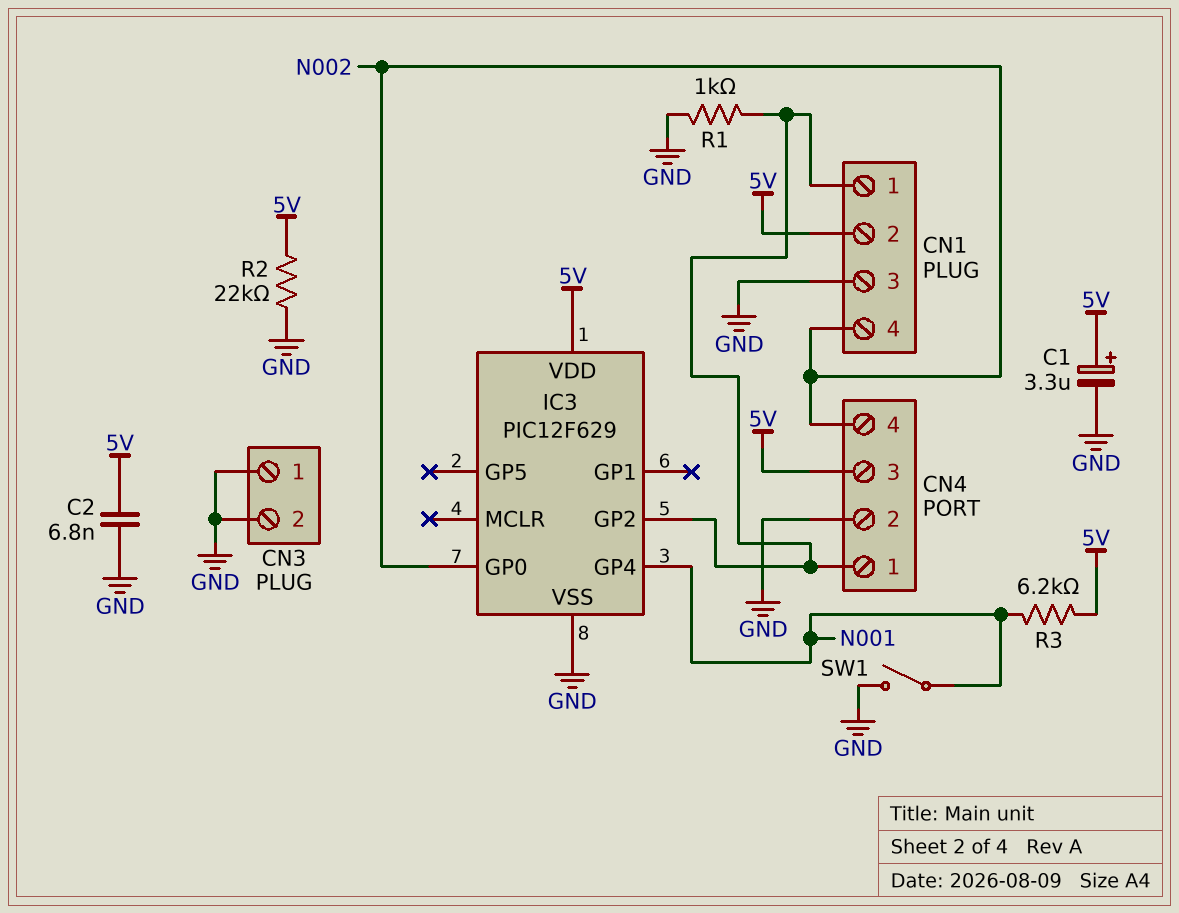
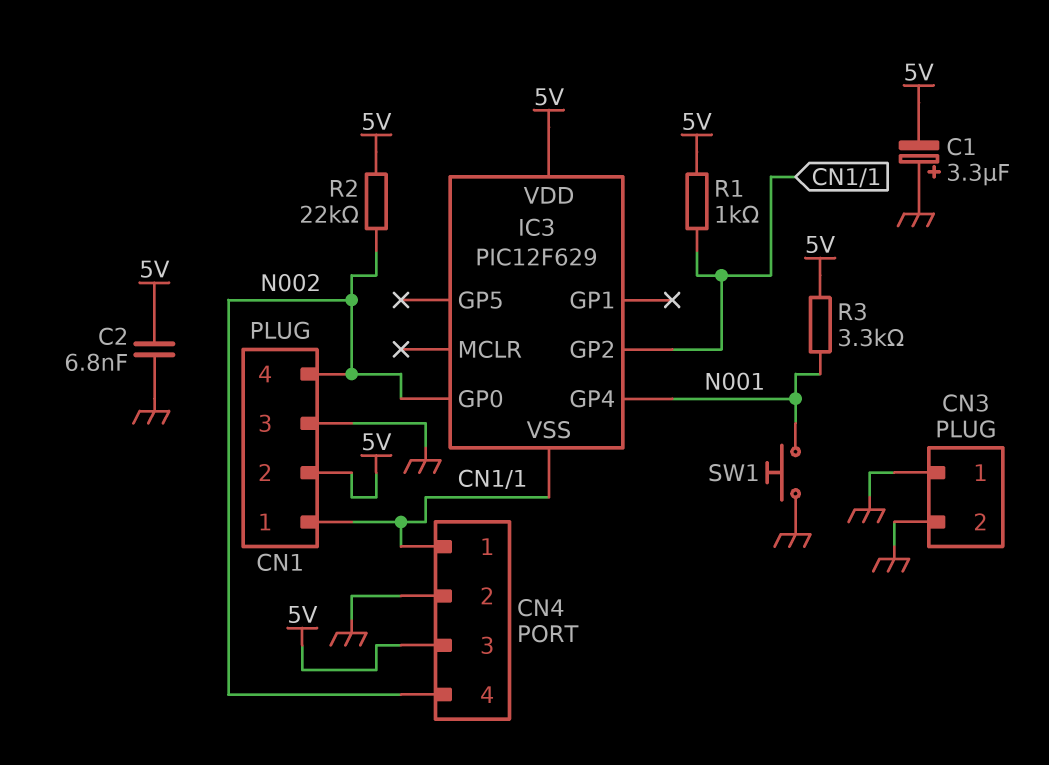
C1: 3.3uF (plus 5V, minus GND) -> 3.3uF (plus GND, minus 5V)
IC3 pin VSS: GND -> CN1/1
R1: 1k (CN1/1, GND) -> 1k (5V, CN1/1)
R2: 22k (5V, GND) -> 22k (5V, N002)
R3: 6.2k (5V, N001) -> 3.3k (5V, N001)
SW1: switch (GND, N001) -> button (GND, N001)

